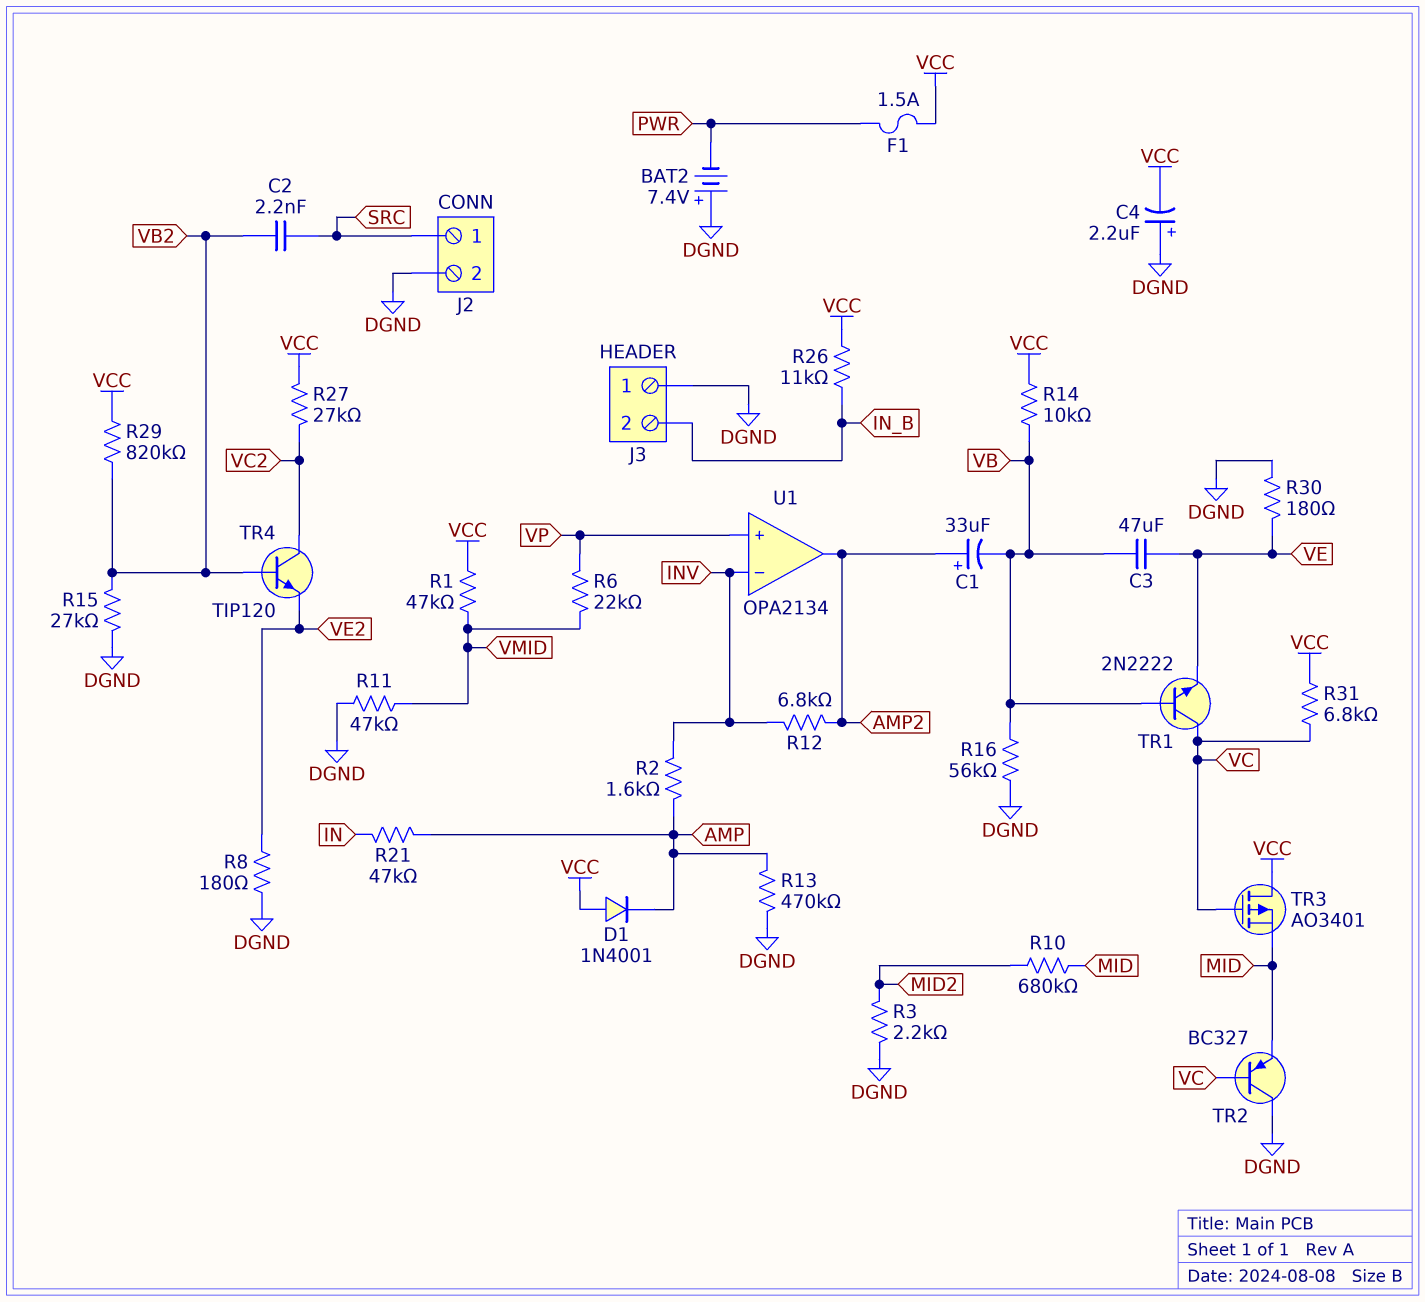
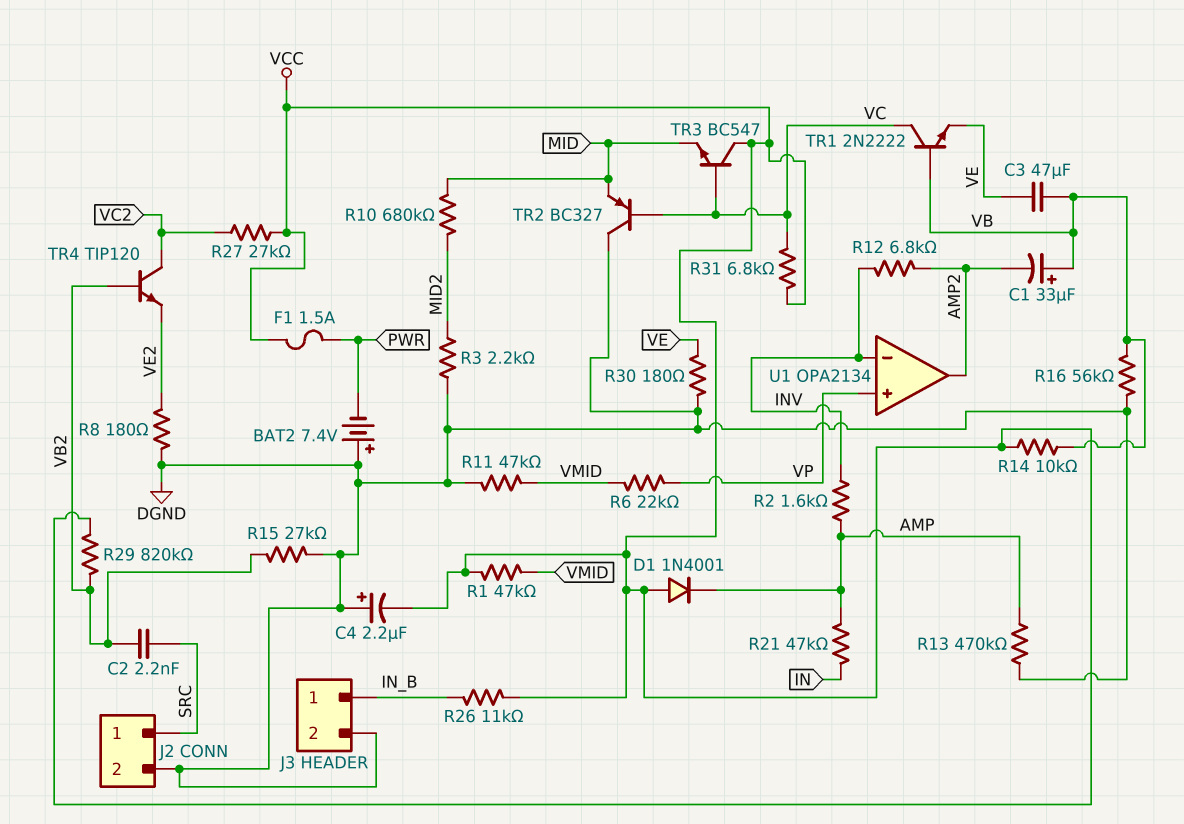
C1: 33uF (plus AMP2, minus VB) -> 33uF (plus VB, minus AMP2)
J3 pin 1: DGND -> IN_B
J3 pin 2: IN_B -> DGND
TR3: PMOS AO3401 (G VC, D VCC, S MID) -> NPN BC547 (B VC, C VCC, E MID)

